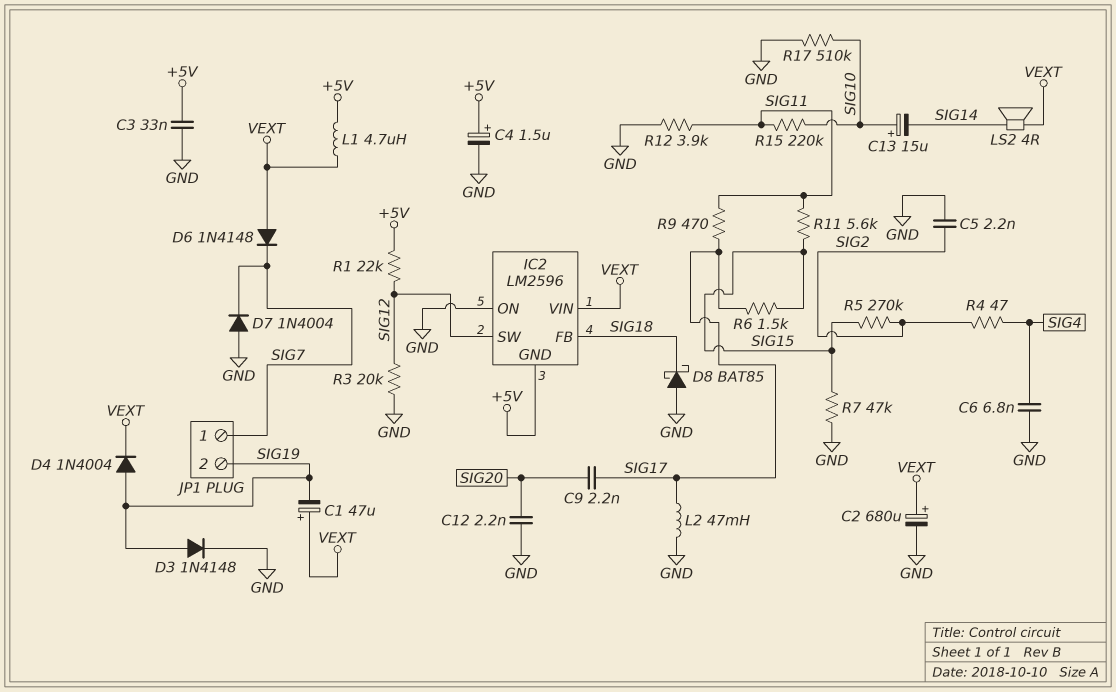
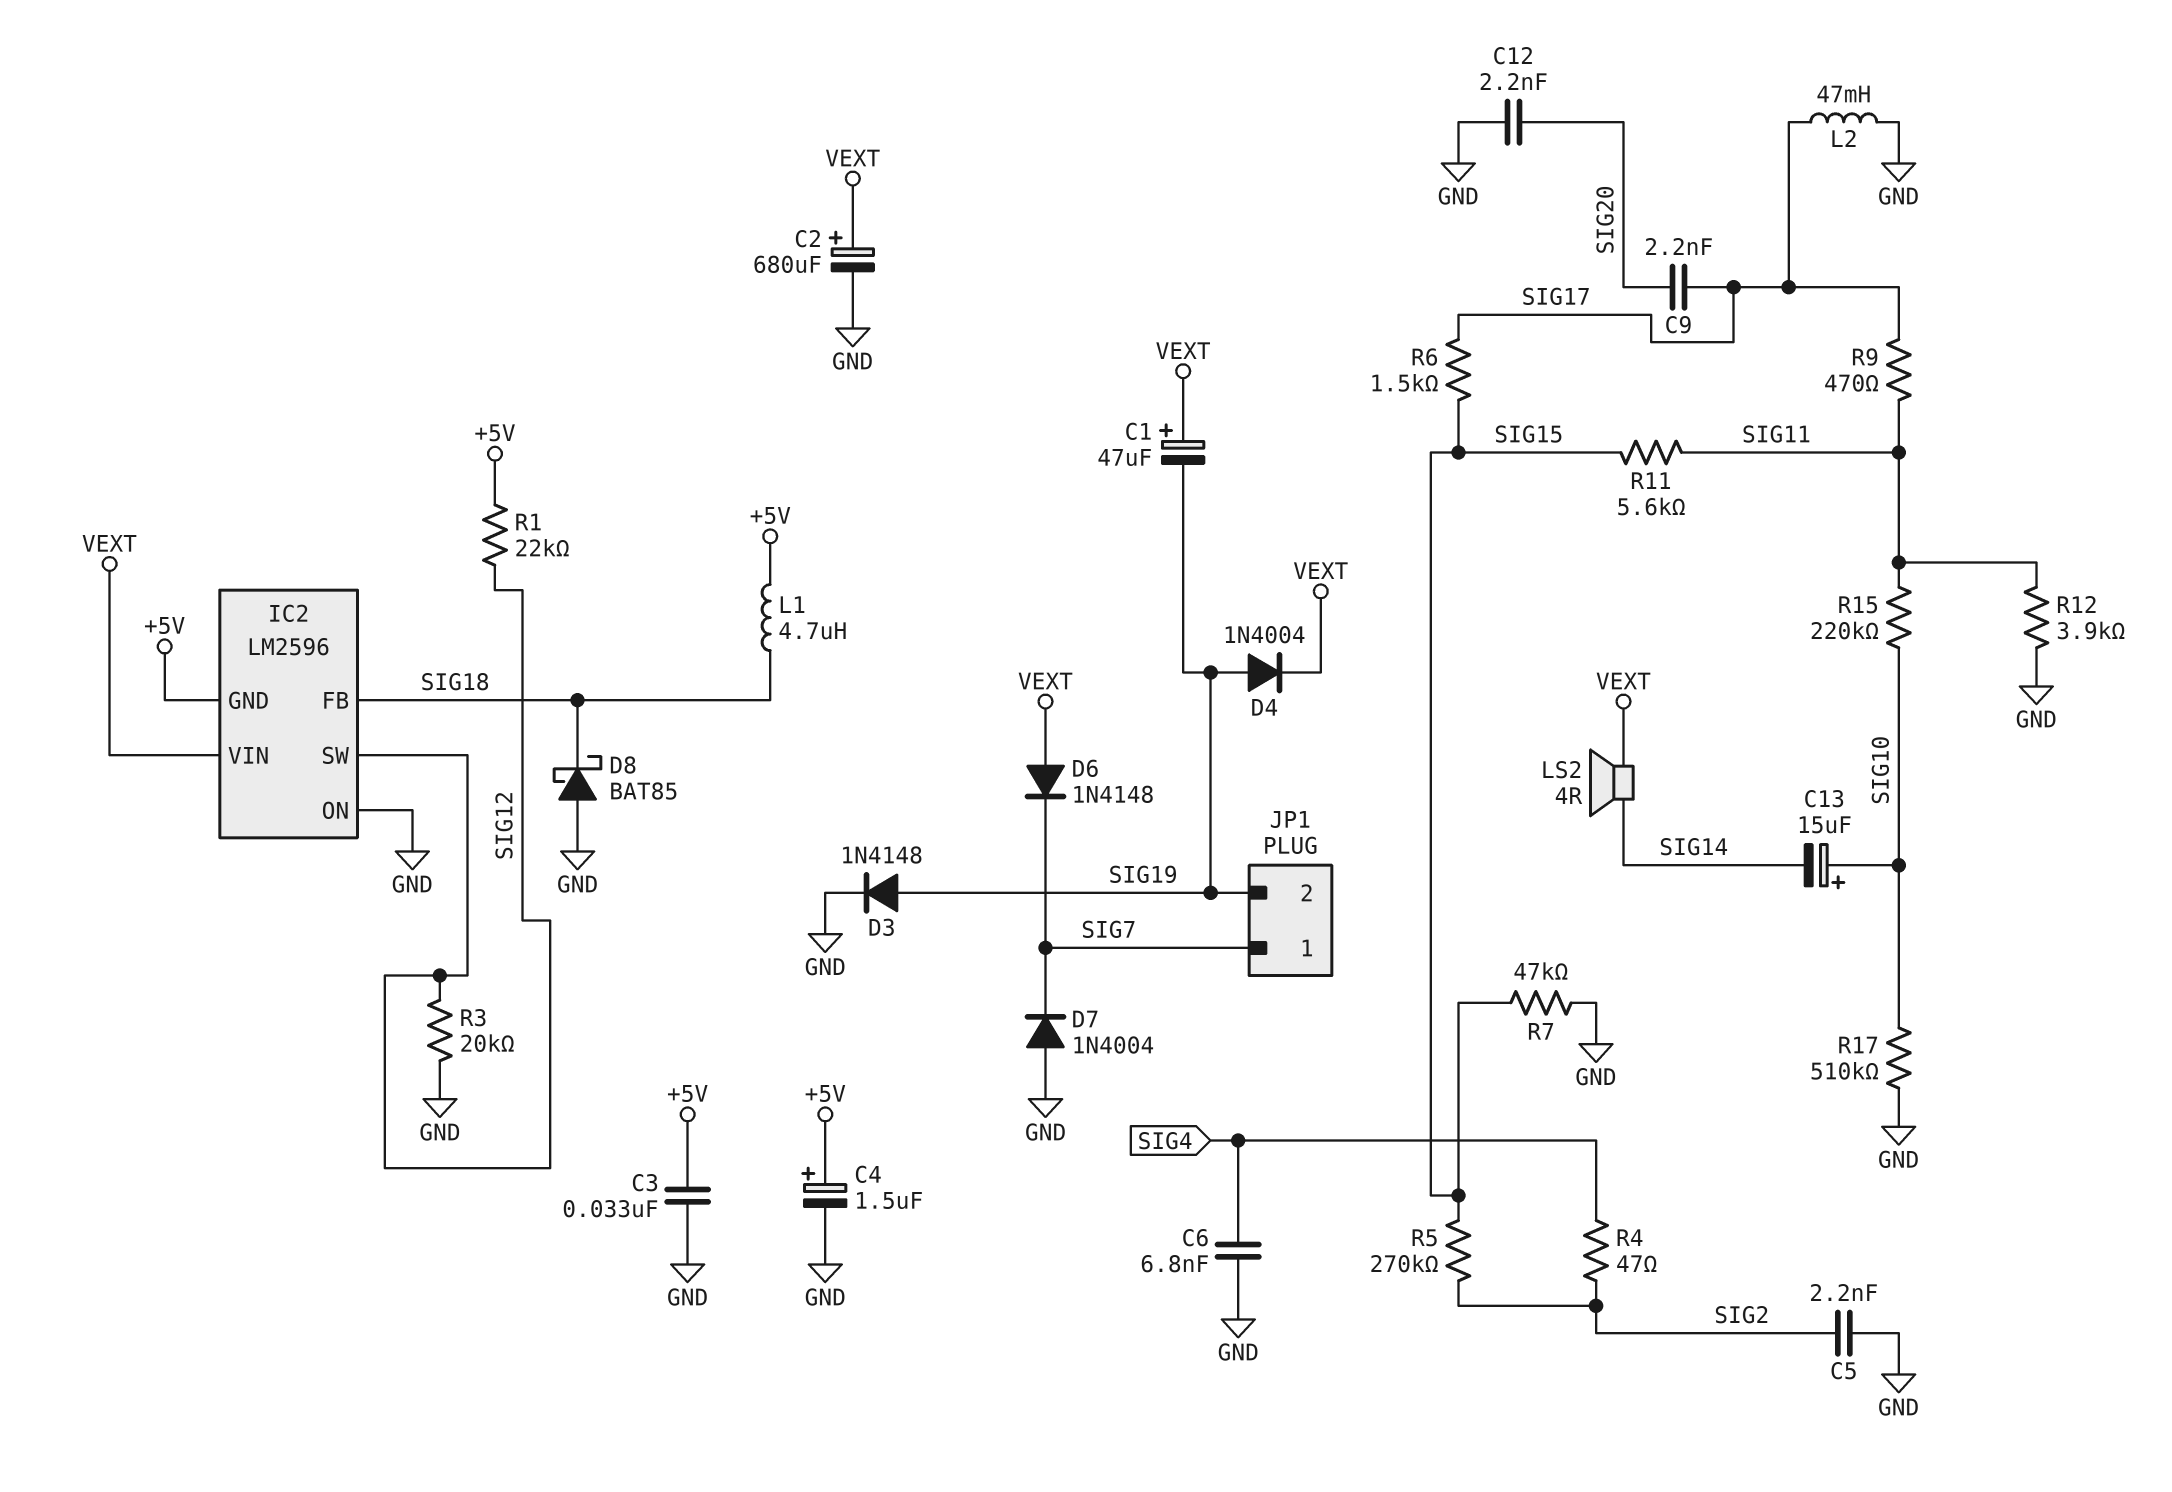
L1: 4.7uH (+5V, VEXT) -> 4.7uH (+5V, SIG18)

